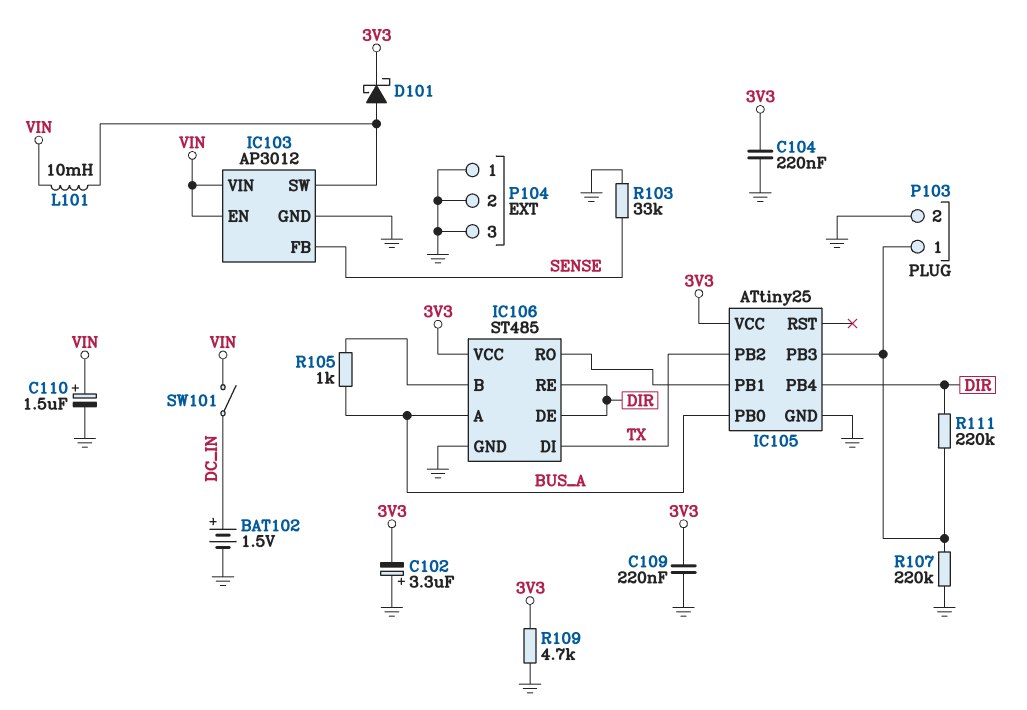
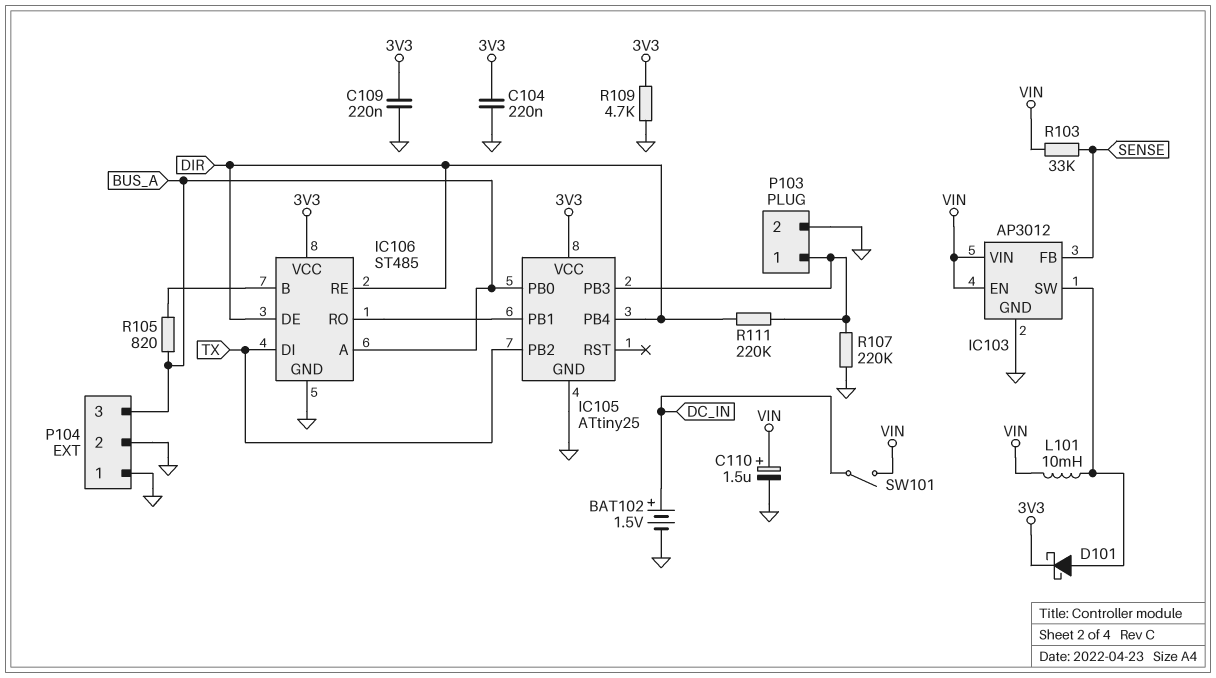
C102: 3.3uF (plus GND, minus 3V3) -> none
P104 pin 3: GND -> BUS_A
R103: 33k (GND, SENSE) -> 33k (SENSE, VIN)
R105: 1k (BUS_A, IC106/B) -> 820 (BUS_A, IC106/B)

